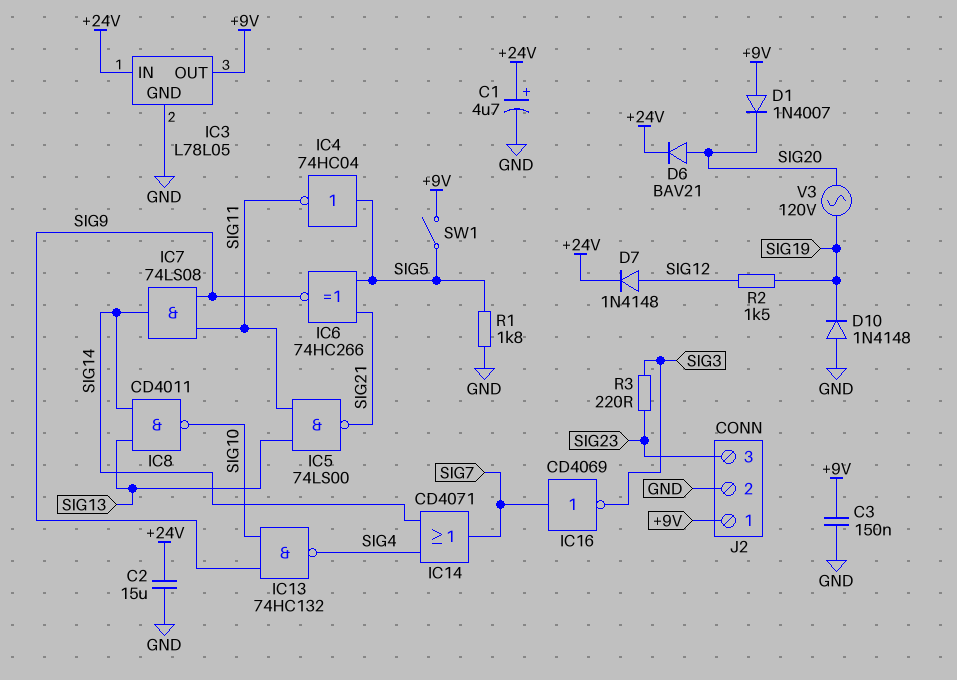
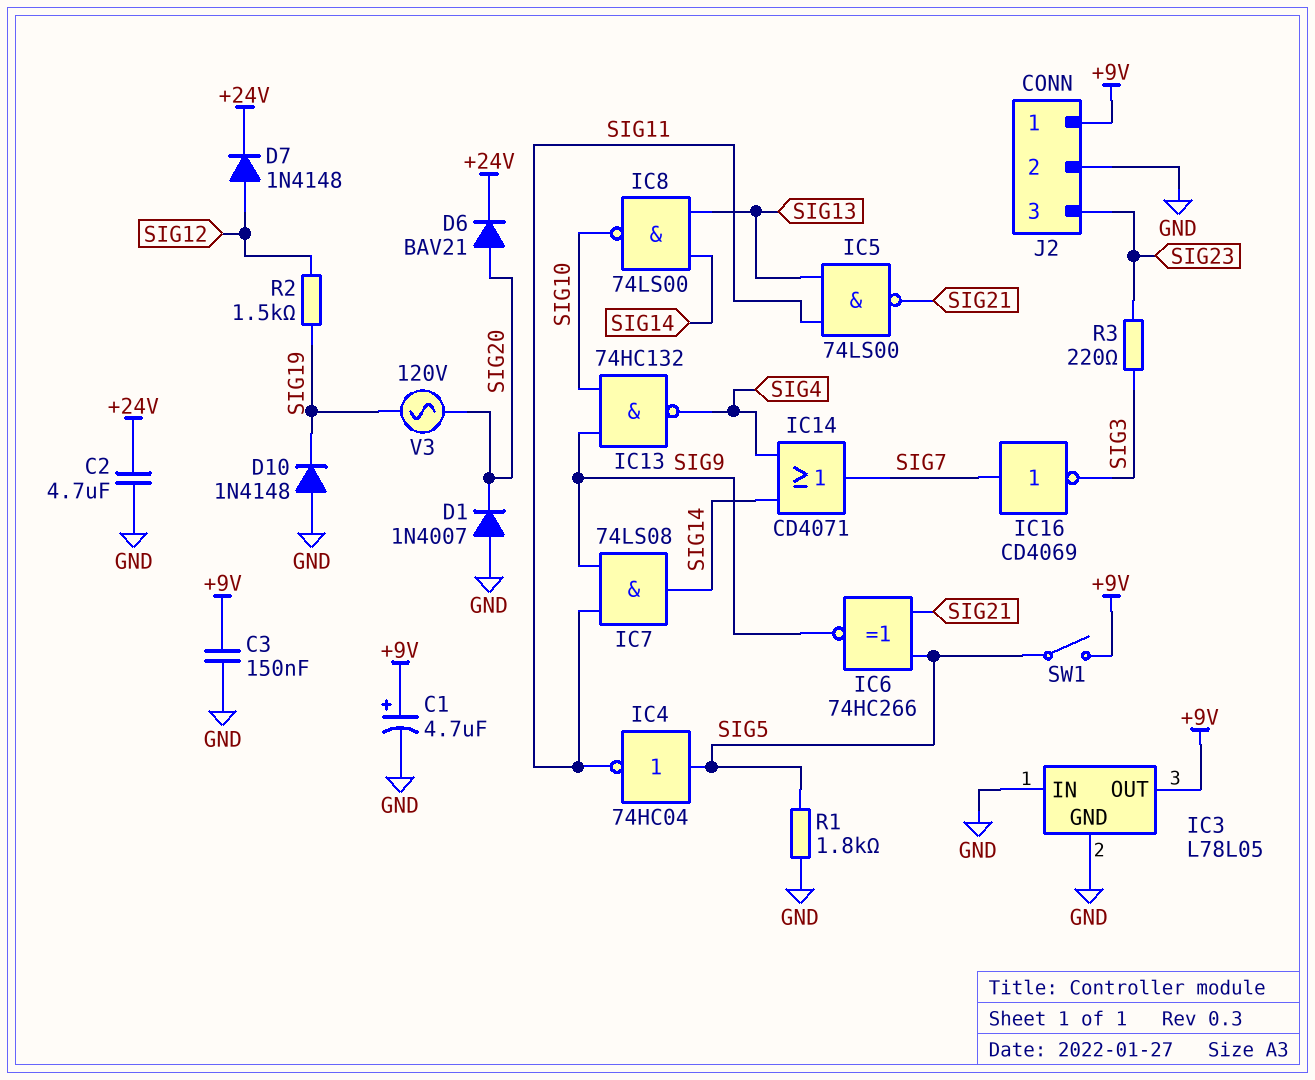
C1: 4.7uF (plus +24V, minus GND) -> 4.7uF (plus +9V, minus GND)
C2: 15uF (+24V, GND) -> 4.7uF (+24V, GND)
D1: diode 1N4007 (A +9V, K SIG20) -> diode 1N4007 (A GND, K SIG20)
IC3 pin IN: +24V -> GND
IC8: NAND CD4011 (in SIG13, in SIG14, out SIG10) -> NAND 74LS00 (in SIG13, in SIG14, out SIG10)

